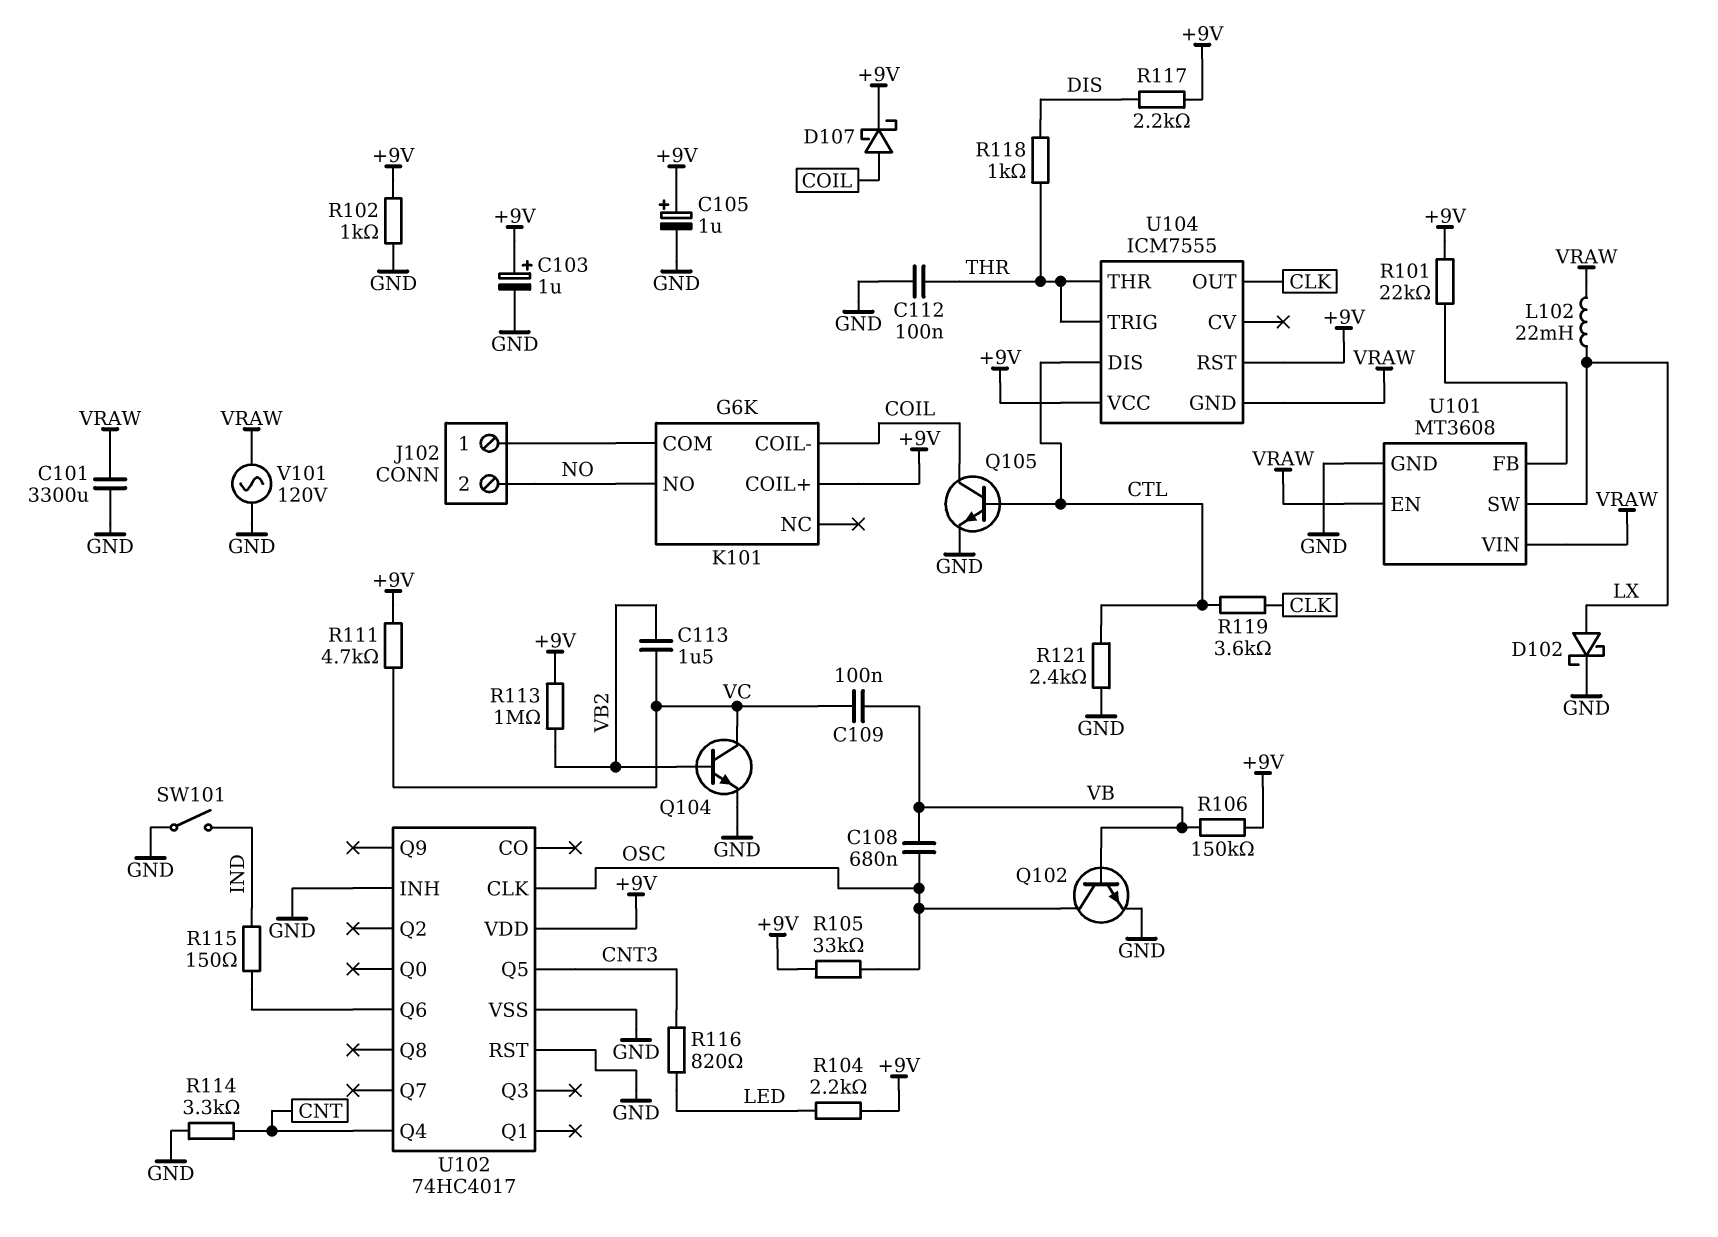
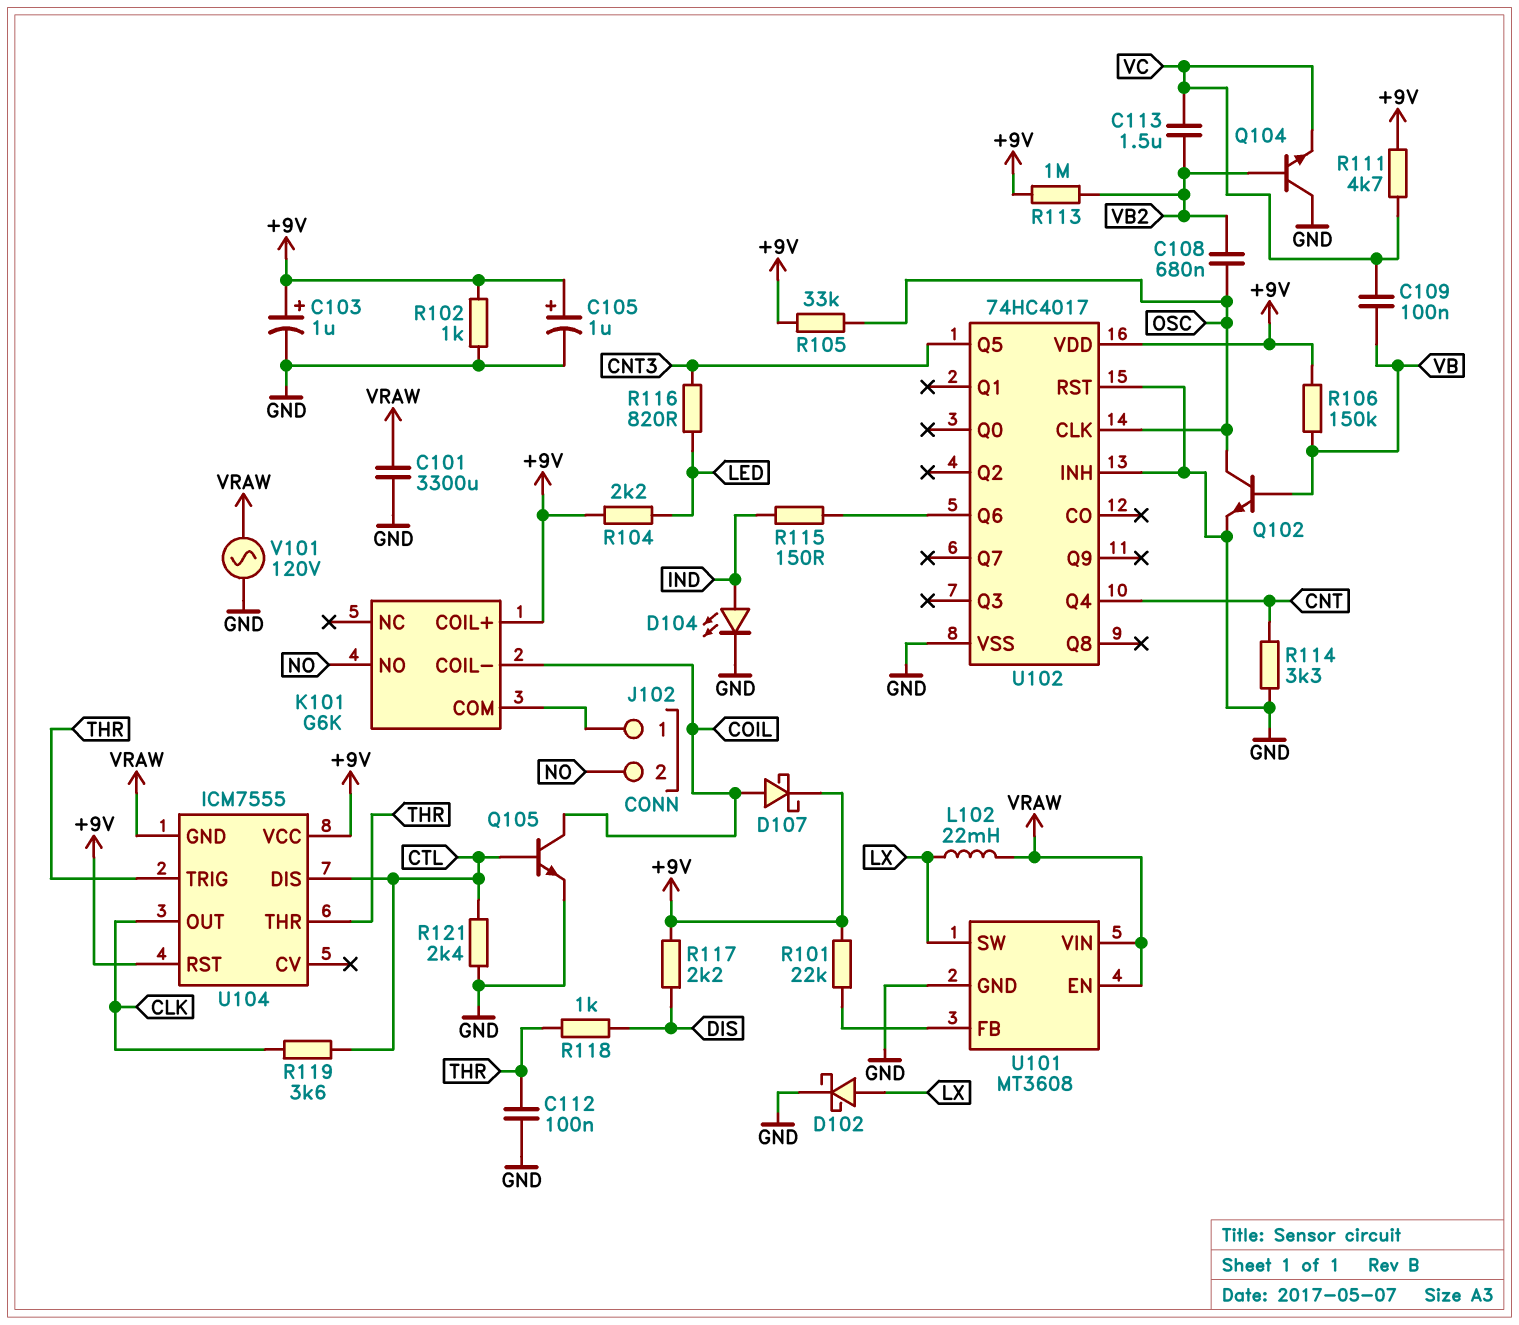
C108: 680nF (OSC, VB) -> 680nF (OSC, VB2)
D104: none -> LED (A IND, K GND)
Q104: NPN (B VB2, C VC, E GND) -> NPN (B VB2, C GND, E VC)
SW101: switch (GND, IND) -> none

